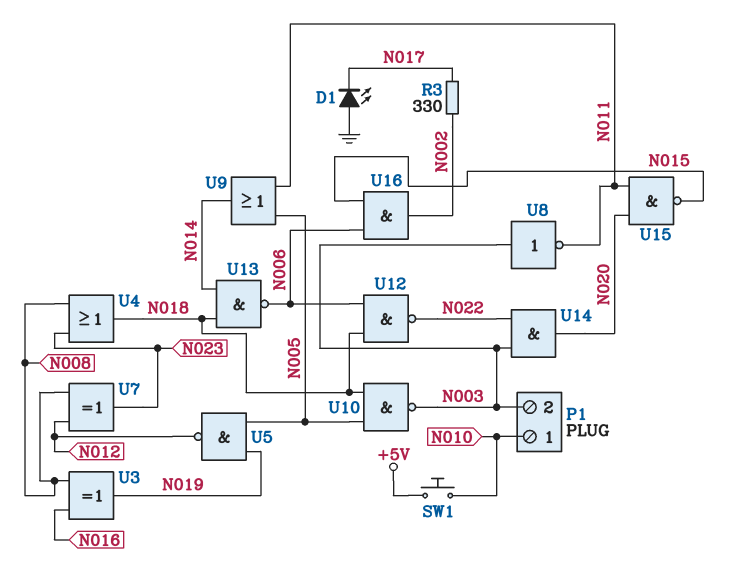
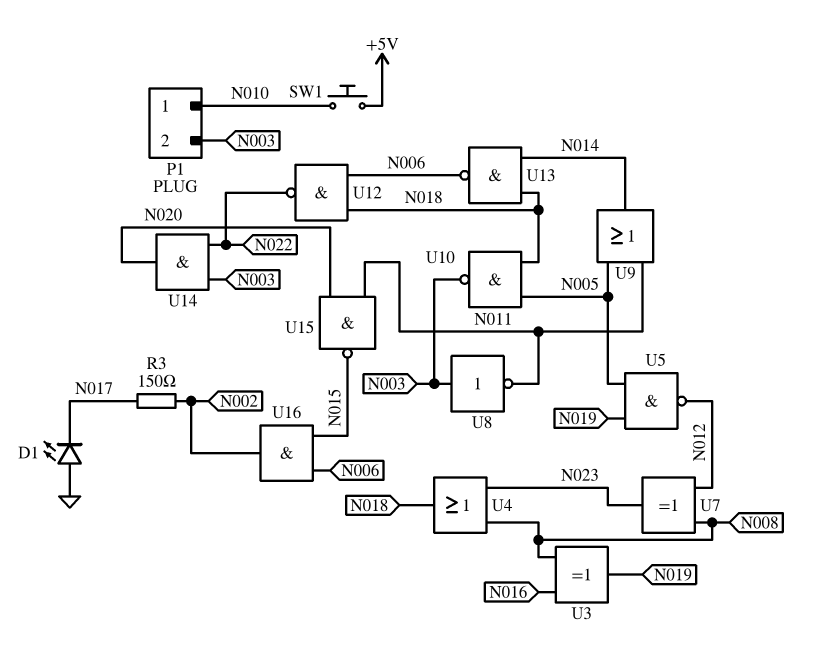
R3: 330 (N002, N017) -> 150 (N002, N017)

